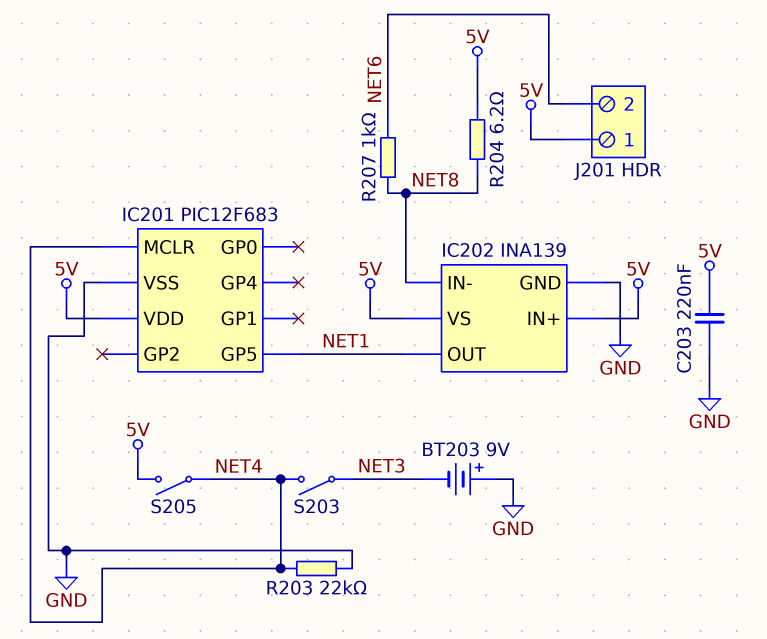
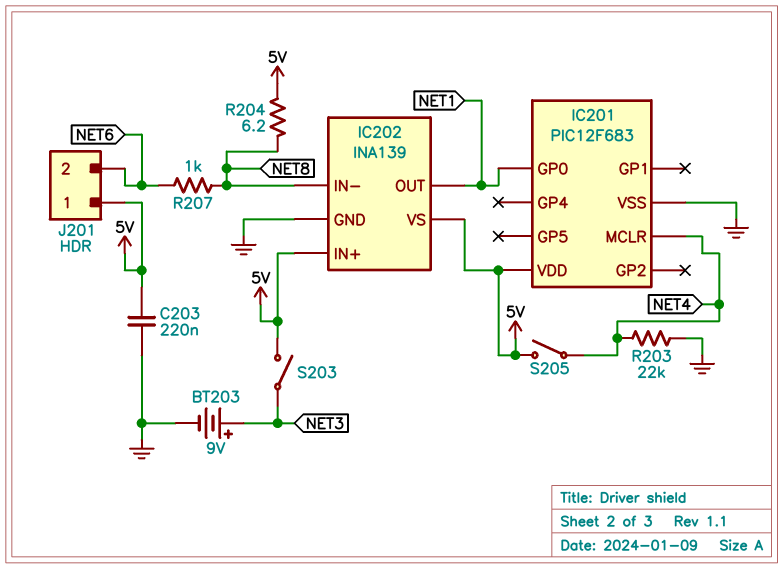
BT203: 9V (plus GND, minus NET3) -> 9V (plus NET3, minus GND)
IC201 pin GP0: none -> NET1
IC201 pin GP5: NET1 -> none
S203: switch (NET3, NET4) -> switch (5V, NET3)

